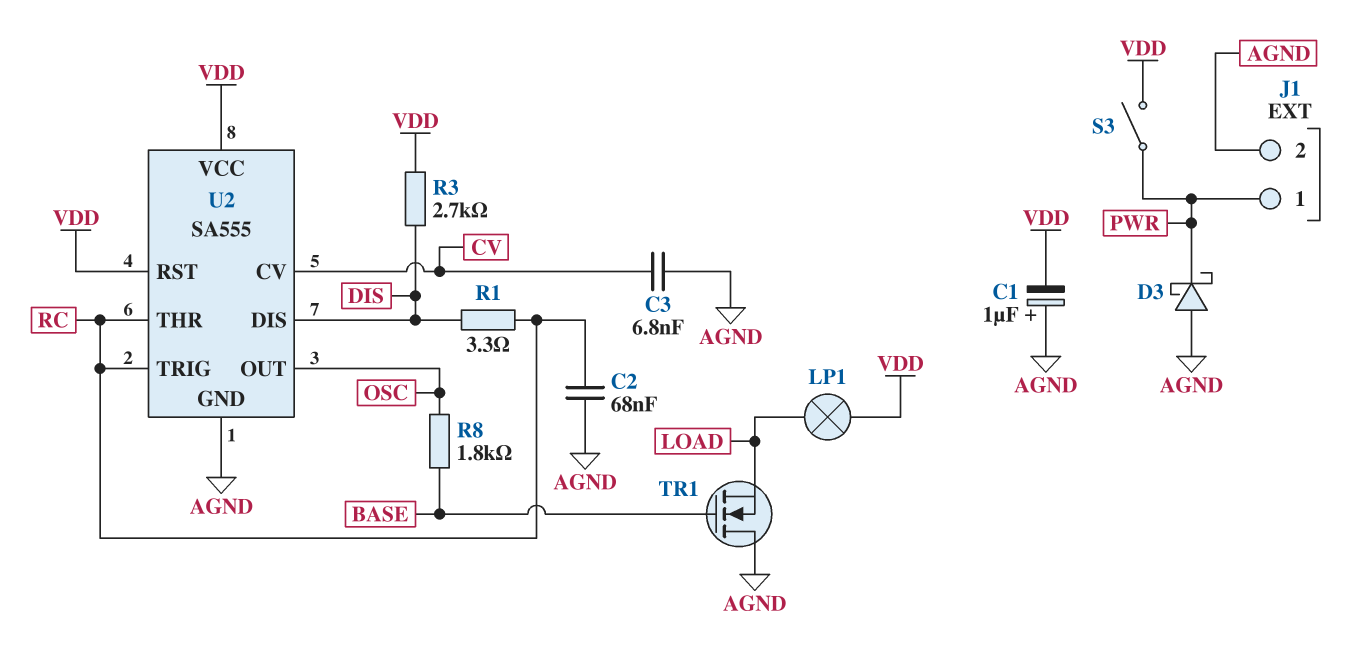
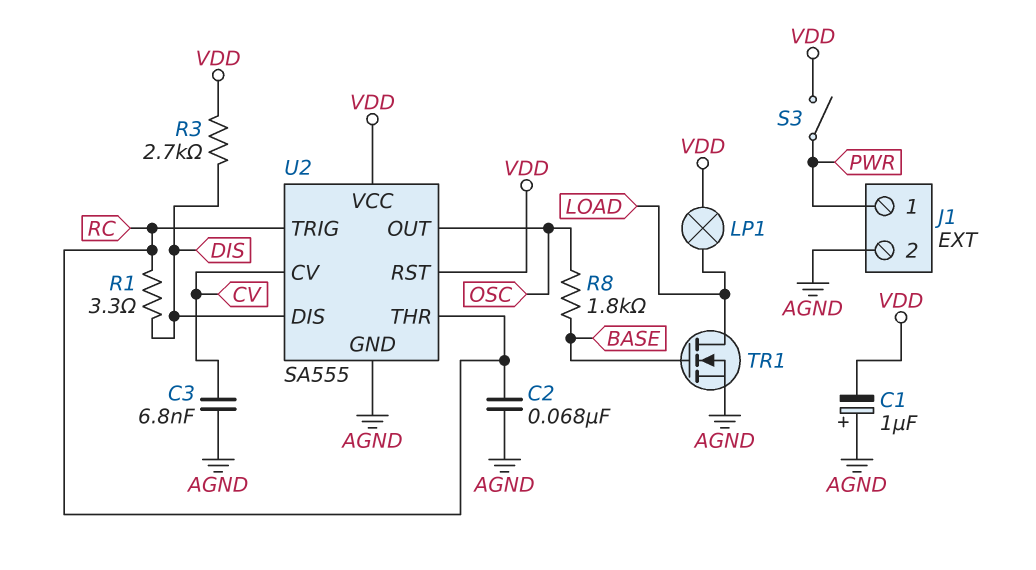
D3: schottky (A AGND, K PWR) -> none
TR1: NMOS (G BASE, D AGND, S LOAD) -> NMOS (G BASE, D LOAD, S AGND)

